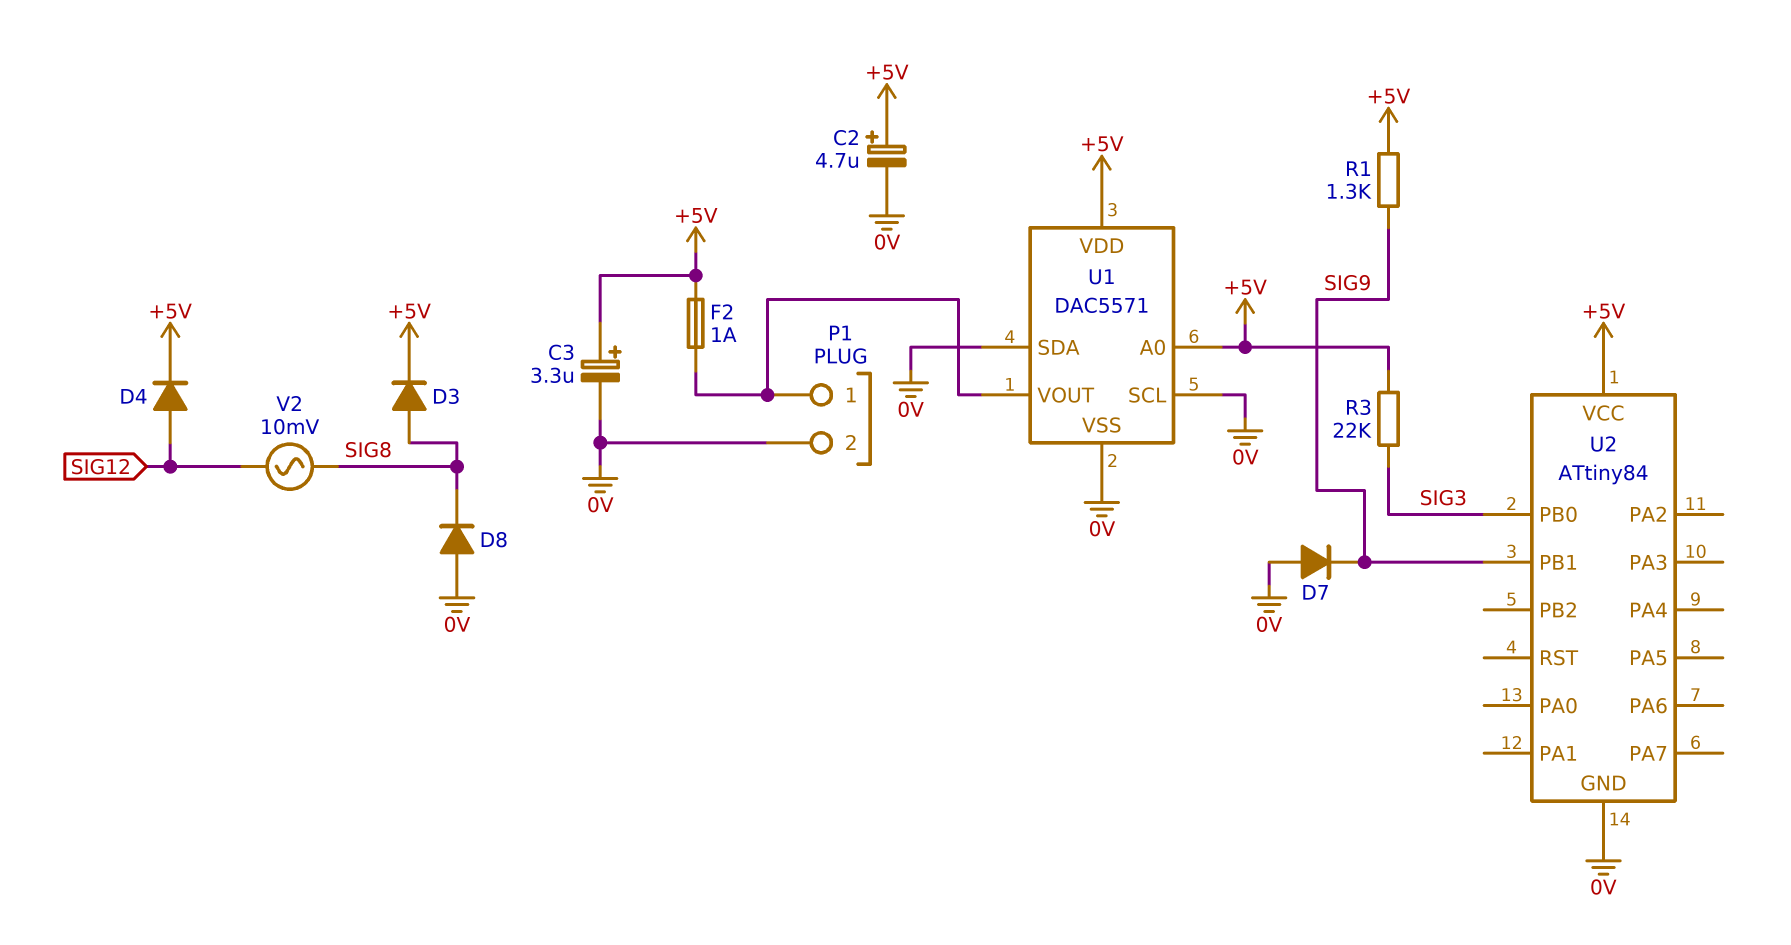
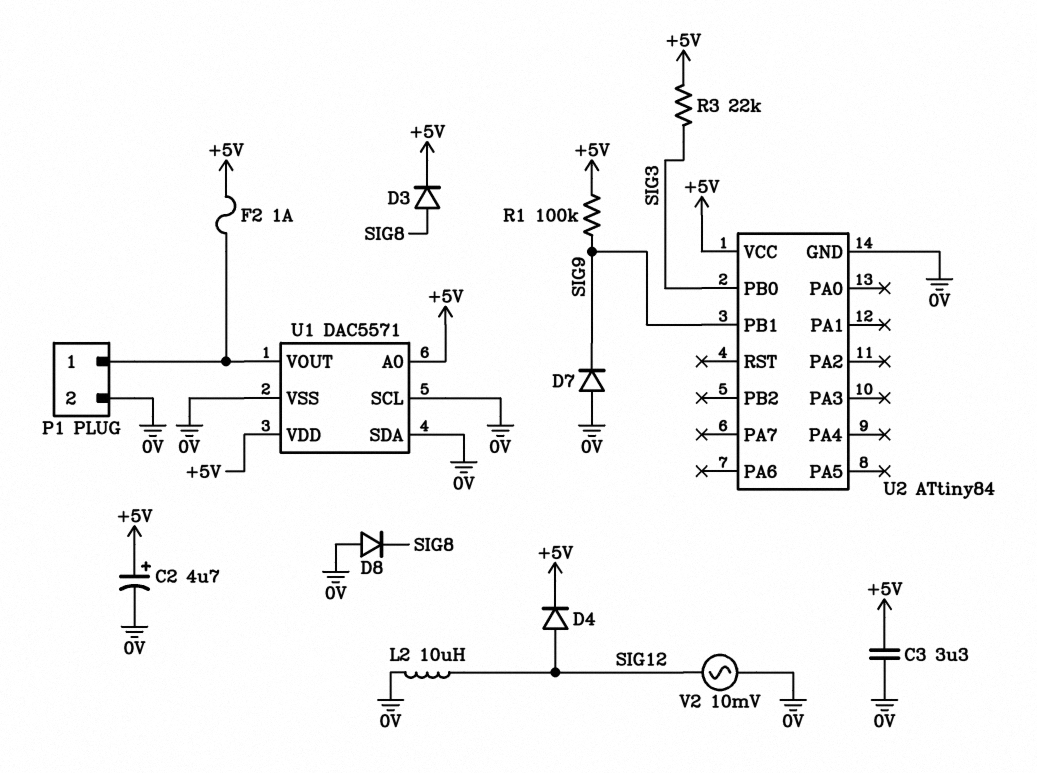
C3: 3.3uF (plus +5V, minus 0V) -> 3.3uF (+5V, 0V)
L2: none -> 10uH (0V, SIG12)
R1: 1.3k (+5V, SIG9) -> 100k (+5V, SIG9)
V2: AC 10mV (SIG8, SIG12) -> AC 10mV (0V, SIG12)

